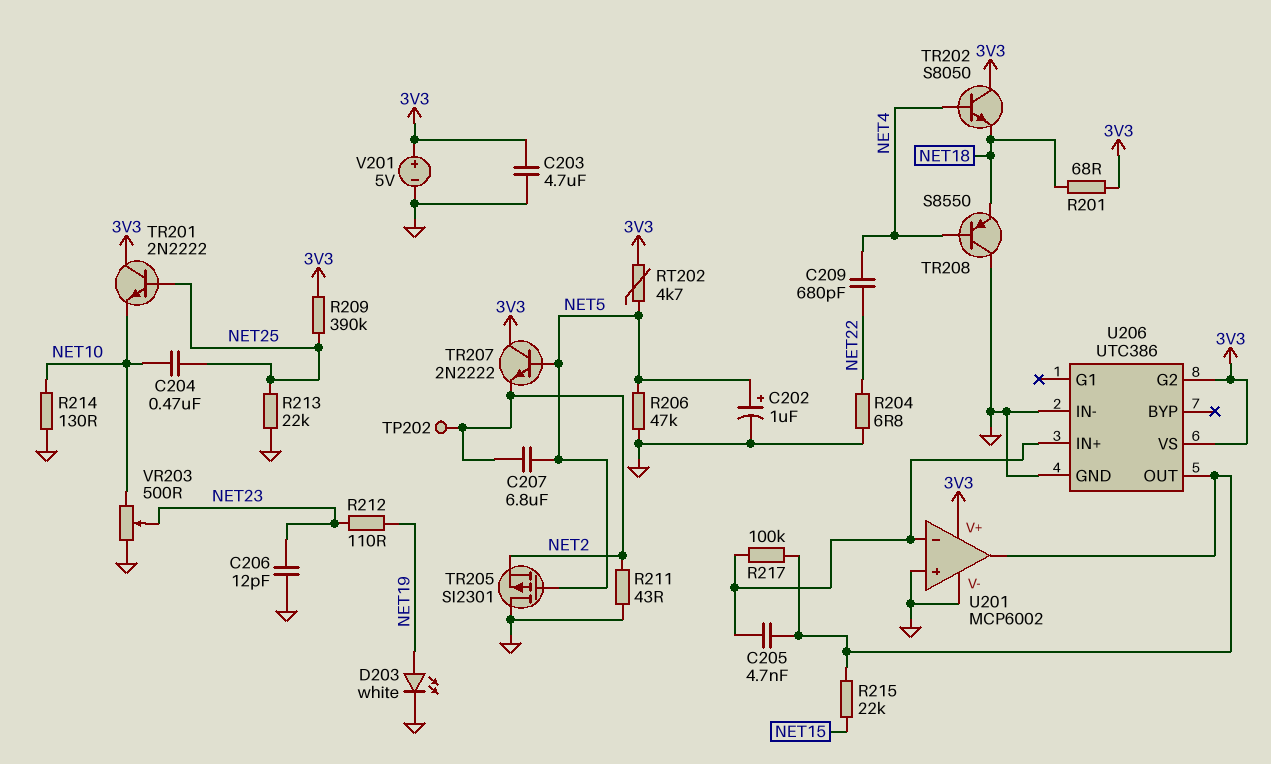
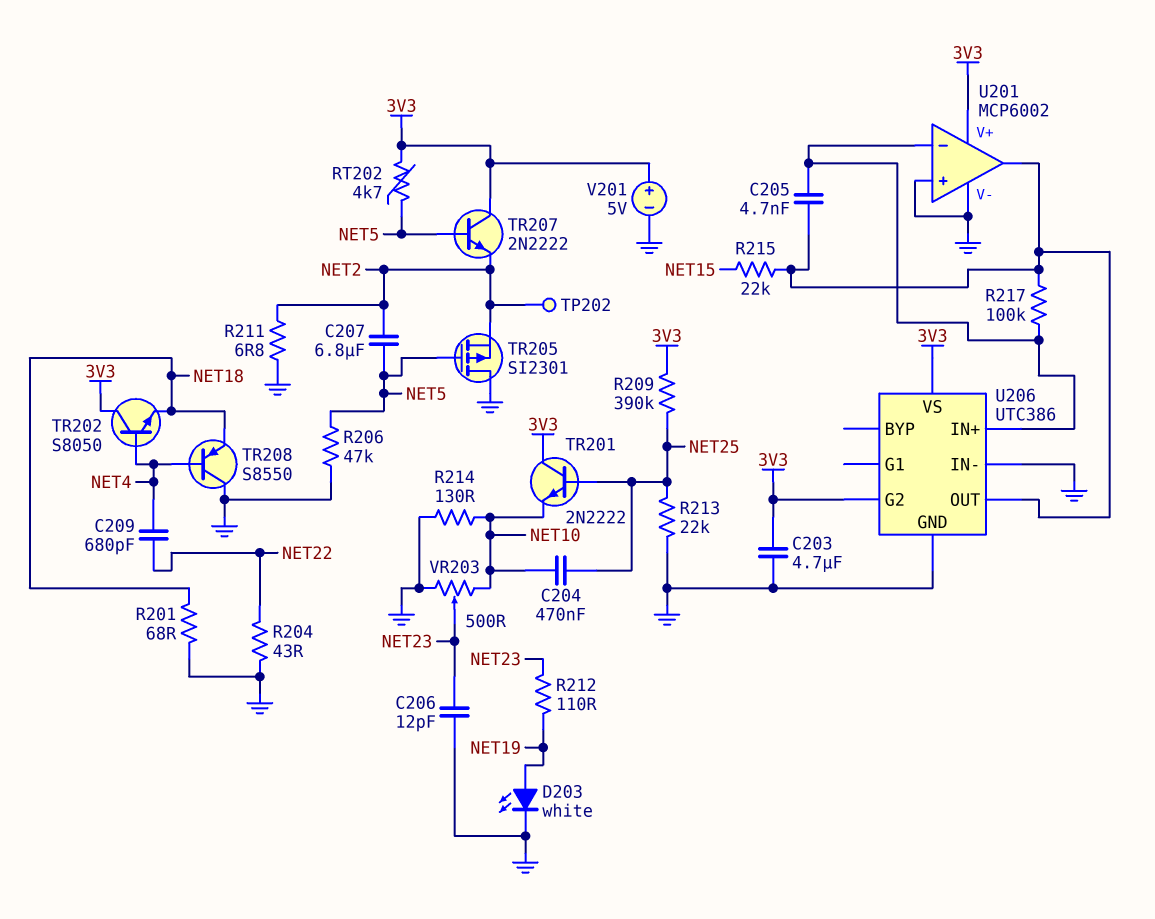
C202: 1uF (plus NET5, minus GND) -> none
R201: 68 (3V3, NET18) -> 68 (GND, NET18)
R204: 6.8 (GND, NET22) -> 43 (GND, NET22)
R211: 43 (GND, NET2) -> 6.8 (GND, NET2)

